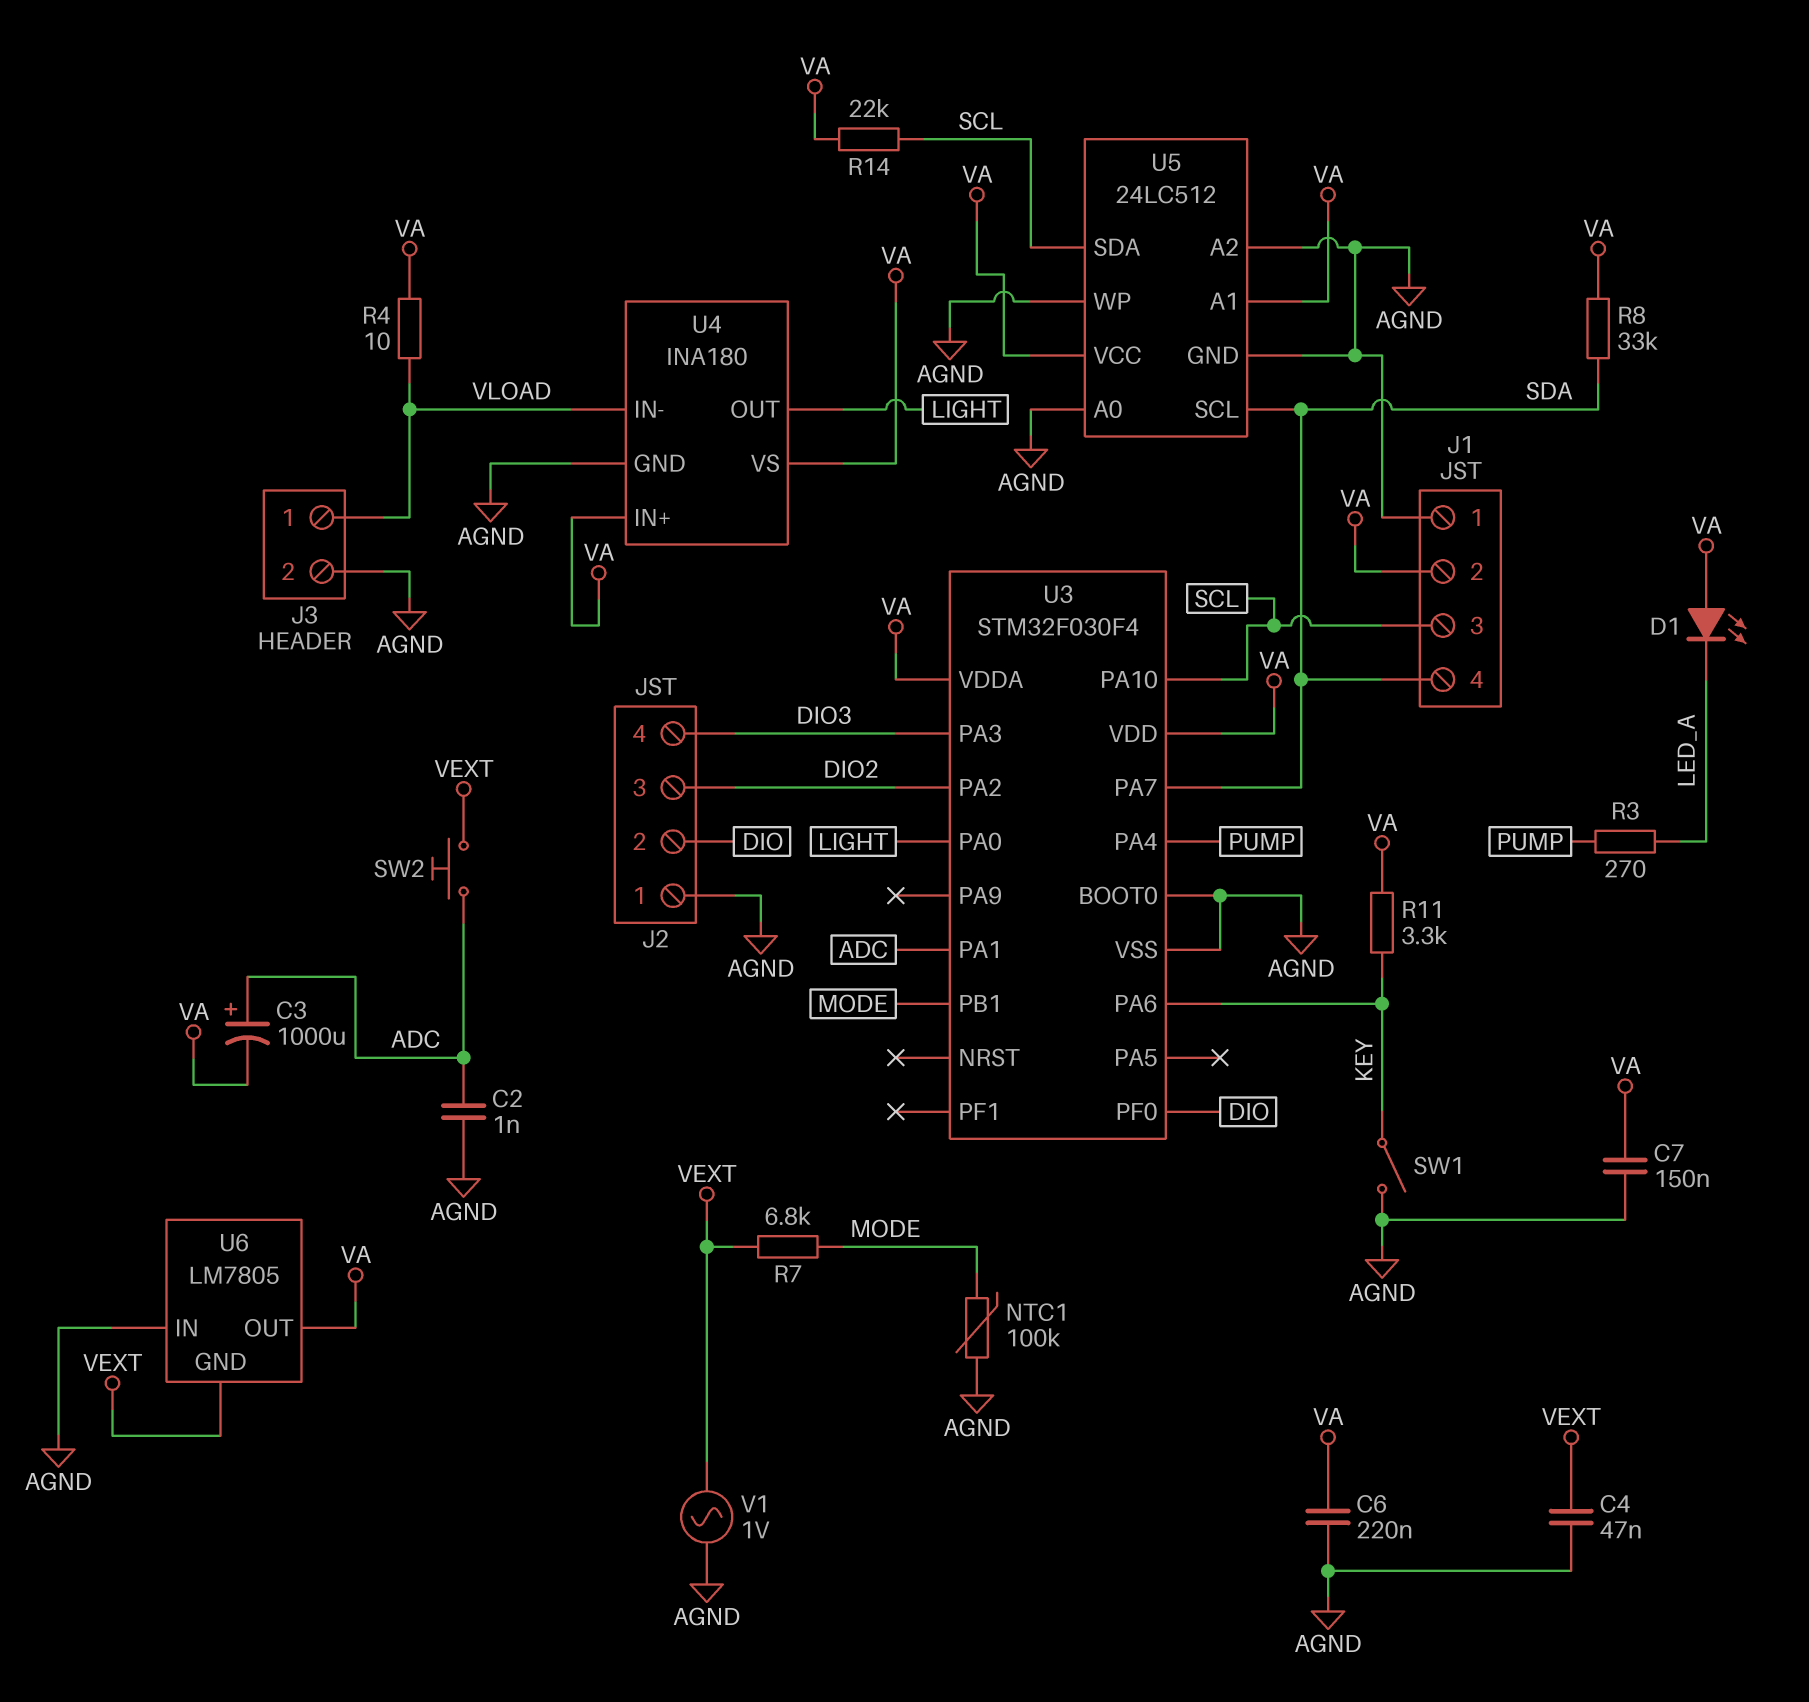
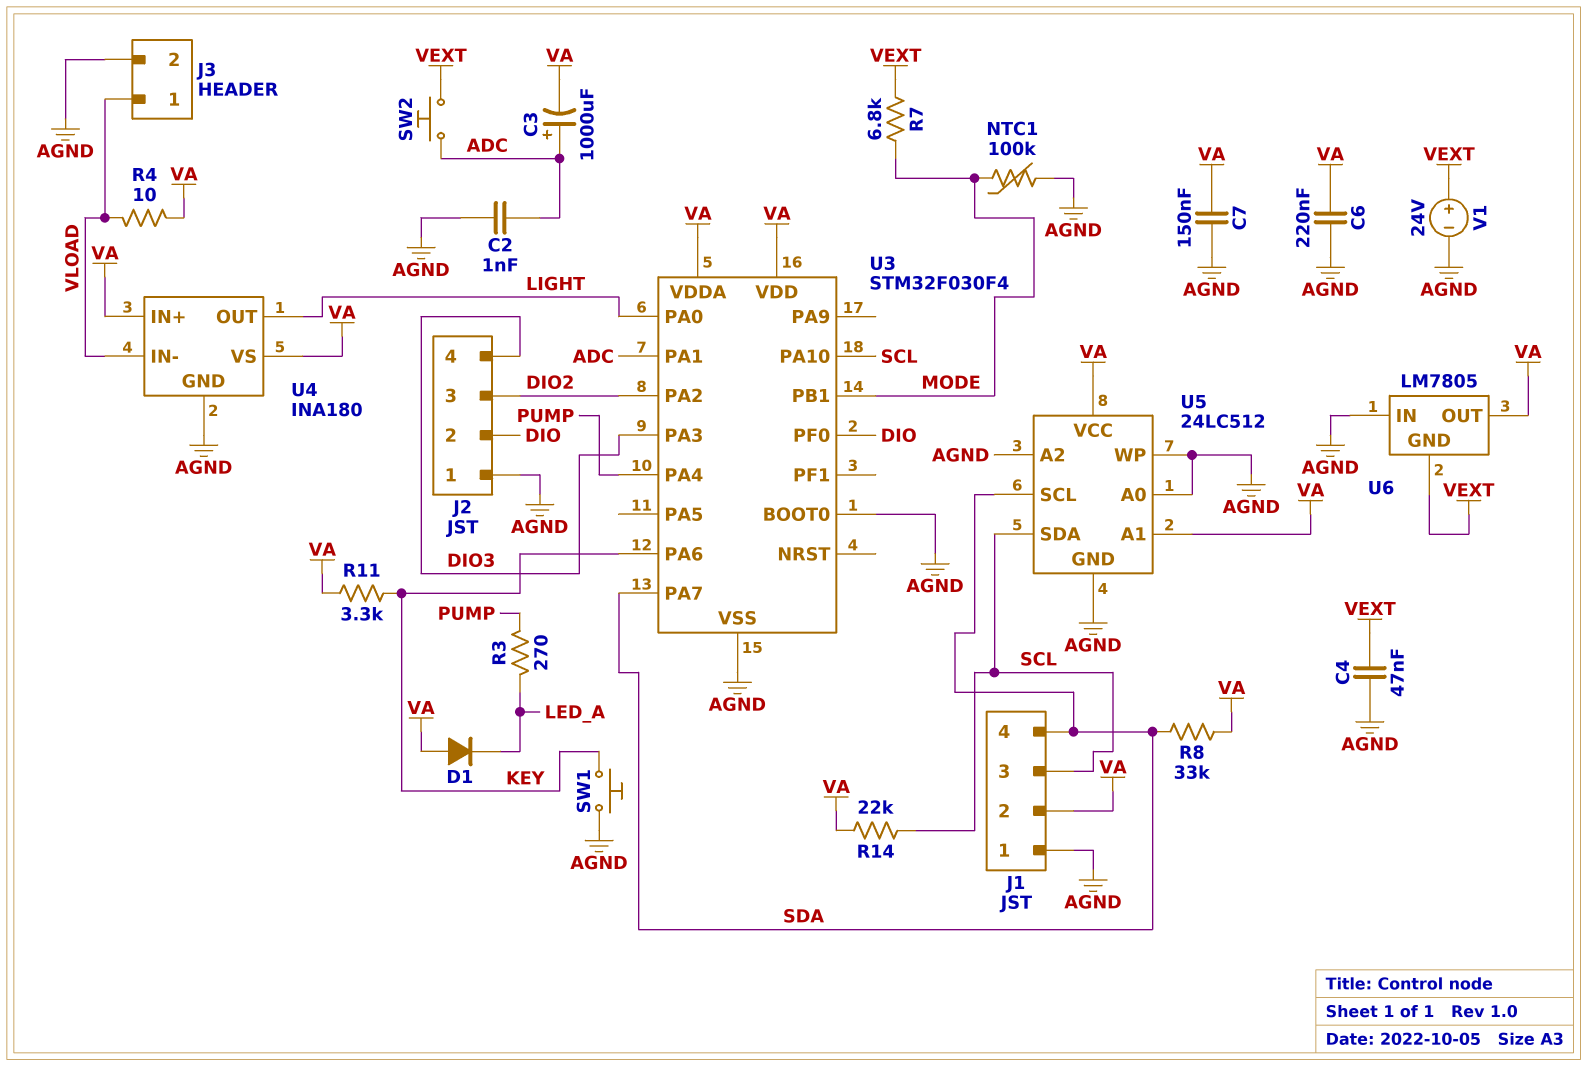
D1: LED (A VA, K LED_A) -> diode (A VA, K LED_A)
SW1: switch (AGND, KEY) -> button (AGND, KEY)
V1: AC 1V (AGND, VEXT) -> 24V (plus VEXT, minus AGND)

